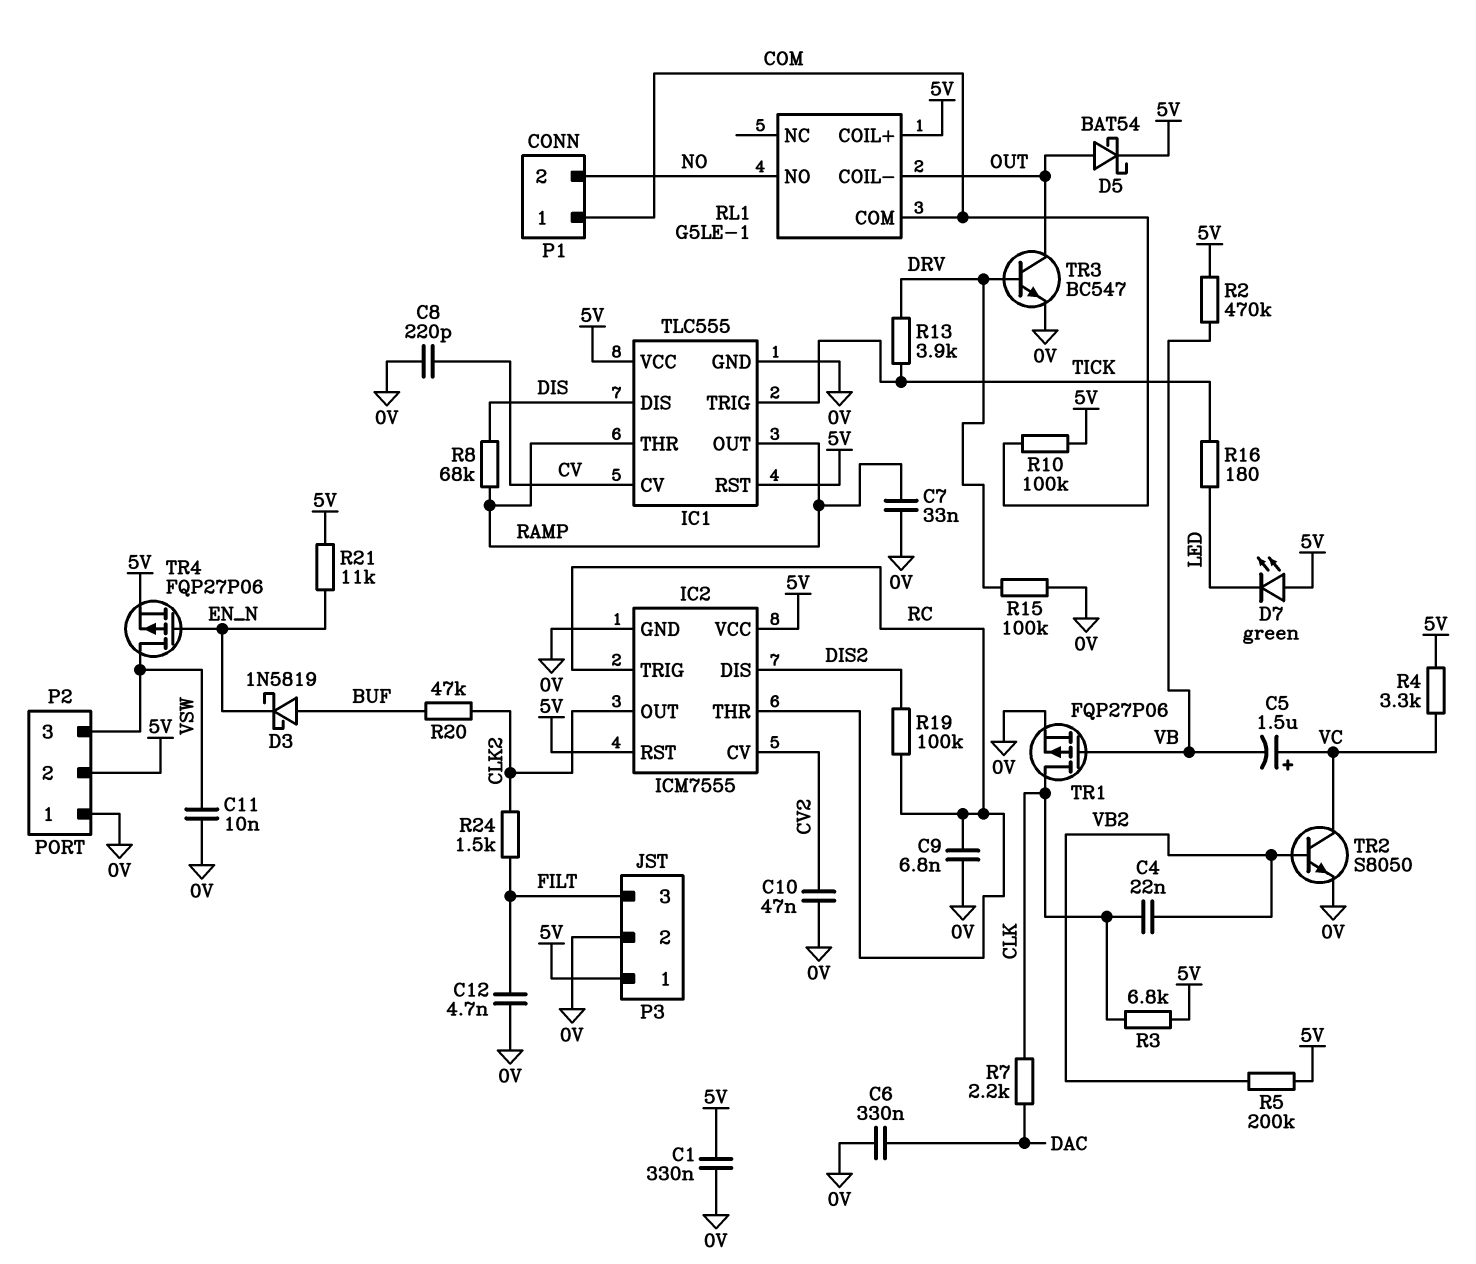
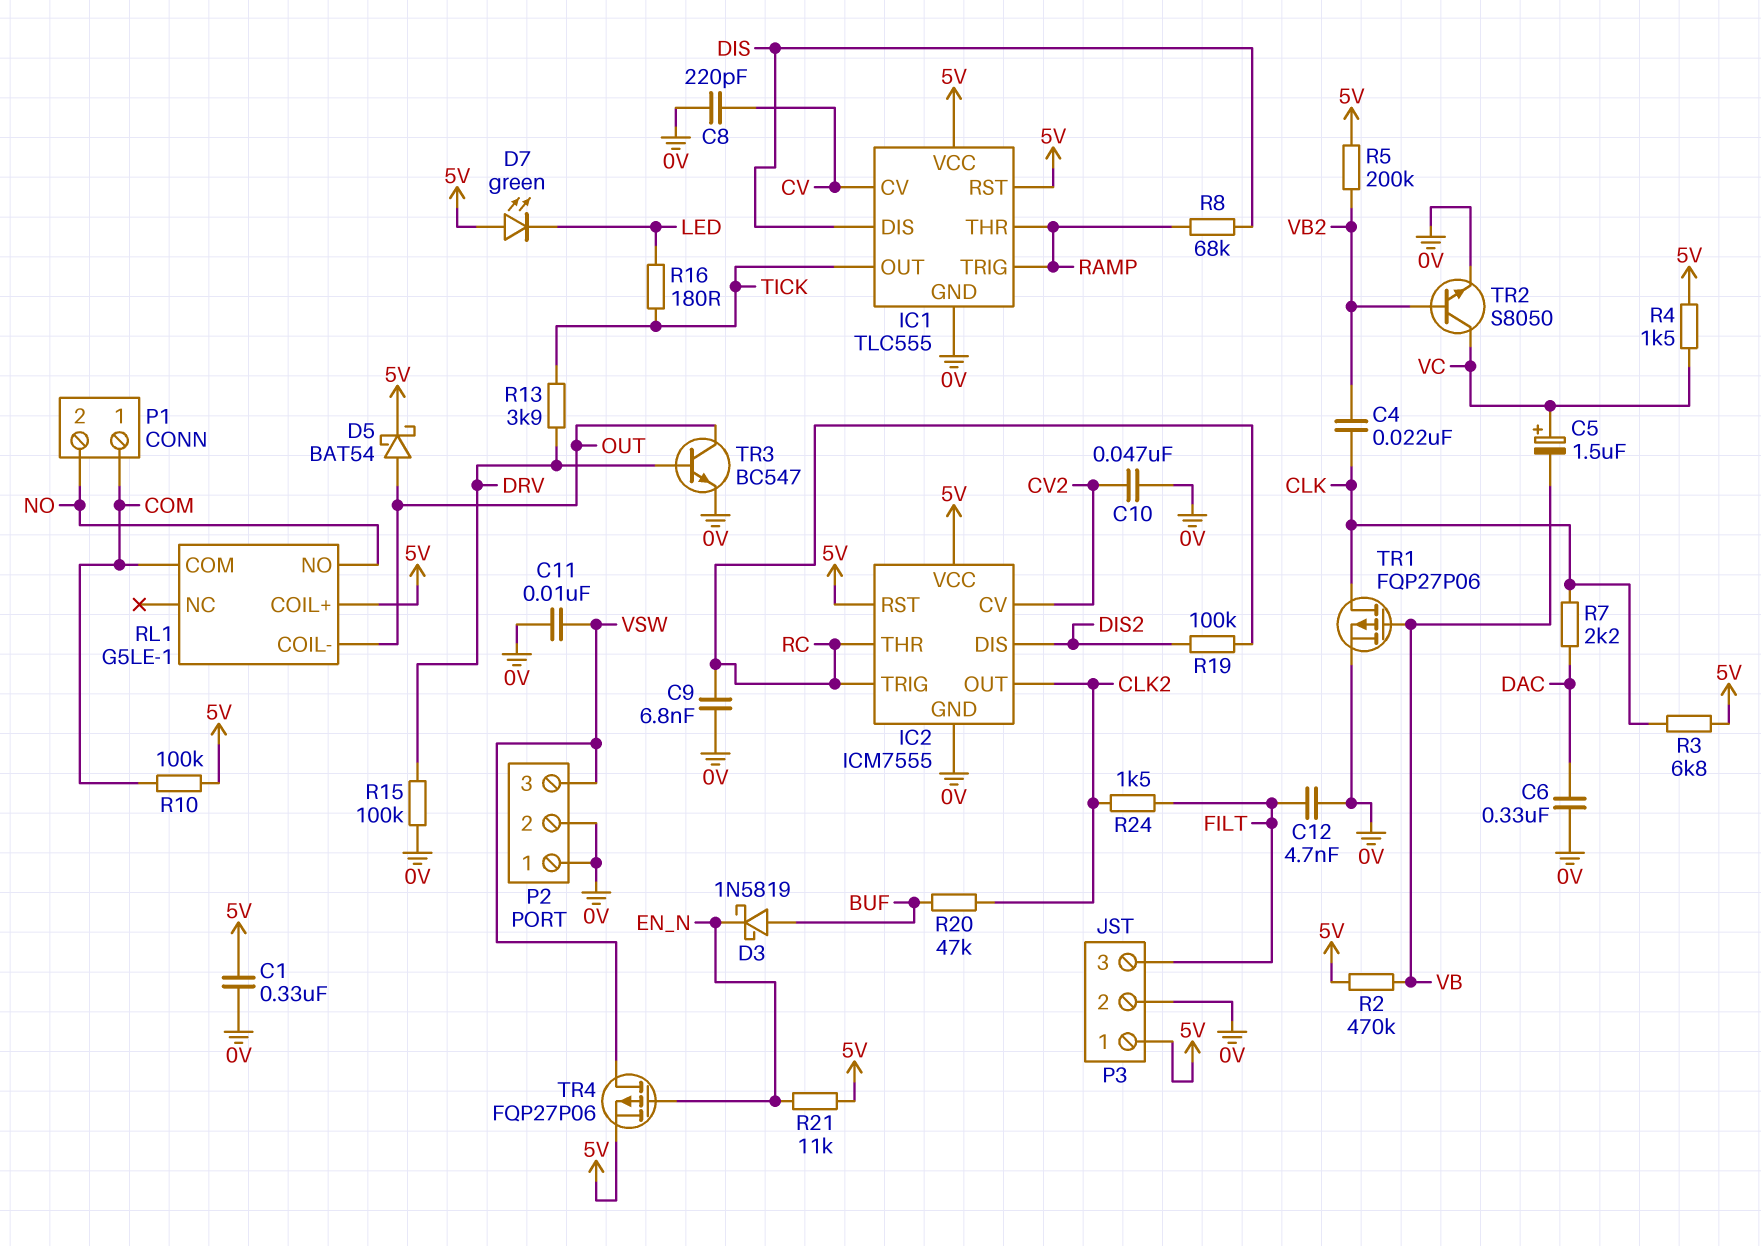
C7: 33nF (0V, RAMP) -> none
IC1 pin OUT: RAMP -> TICK
IC1 pin TRIG: TICK -> RAMP
P2 pin 2: 5V -> 0V
R4: 3.3k (5V, VC) -> 1.5k (5V, VC)

